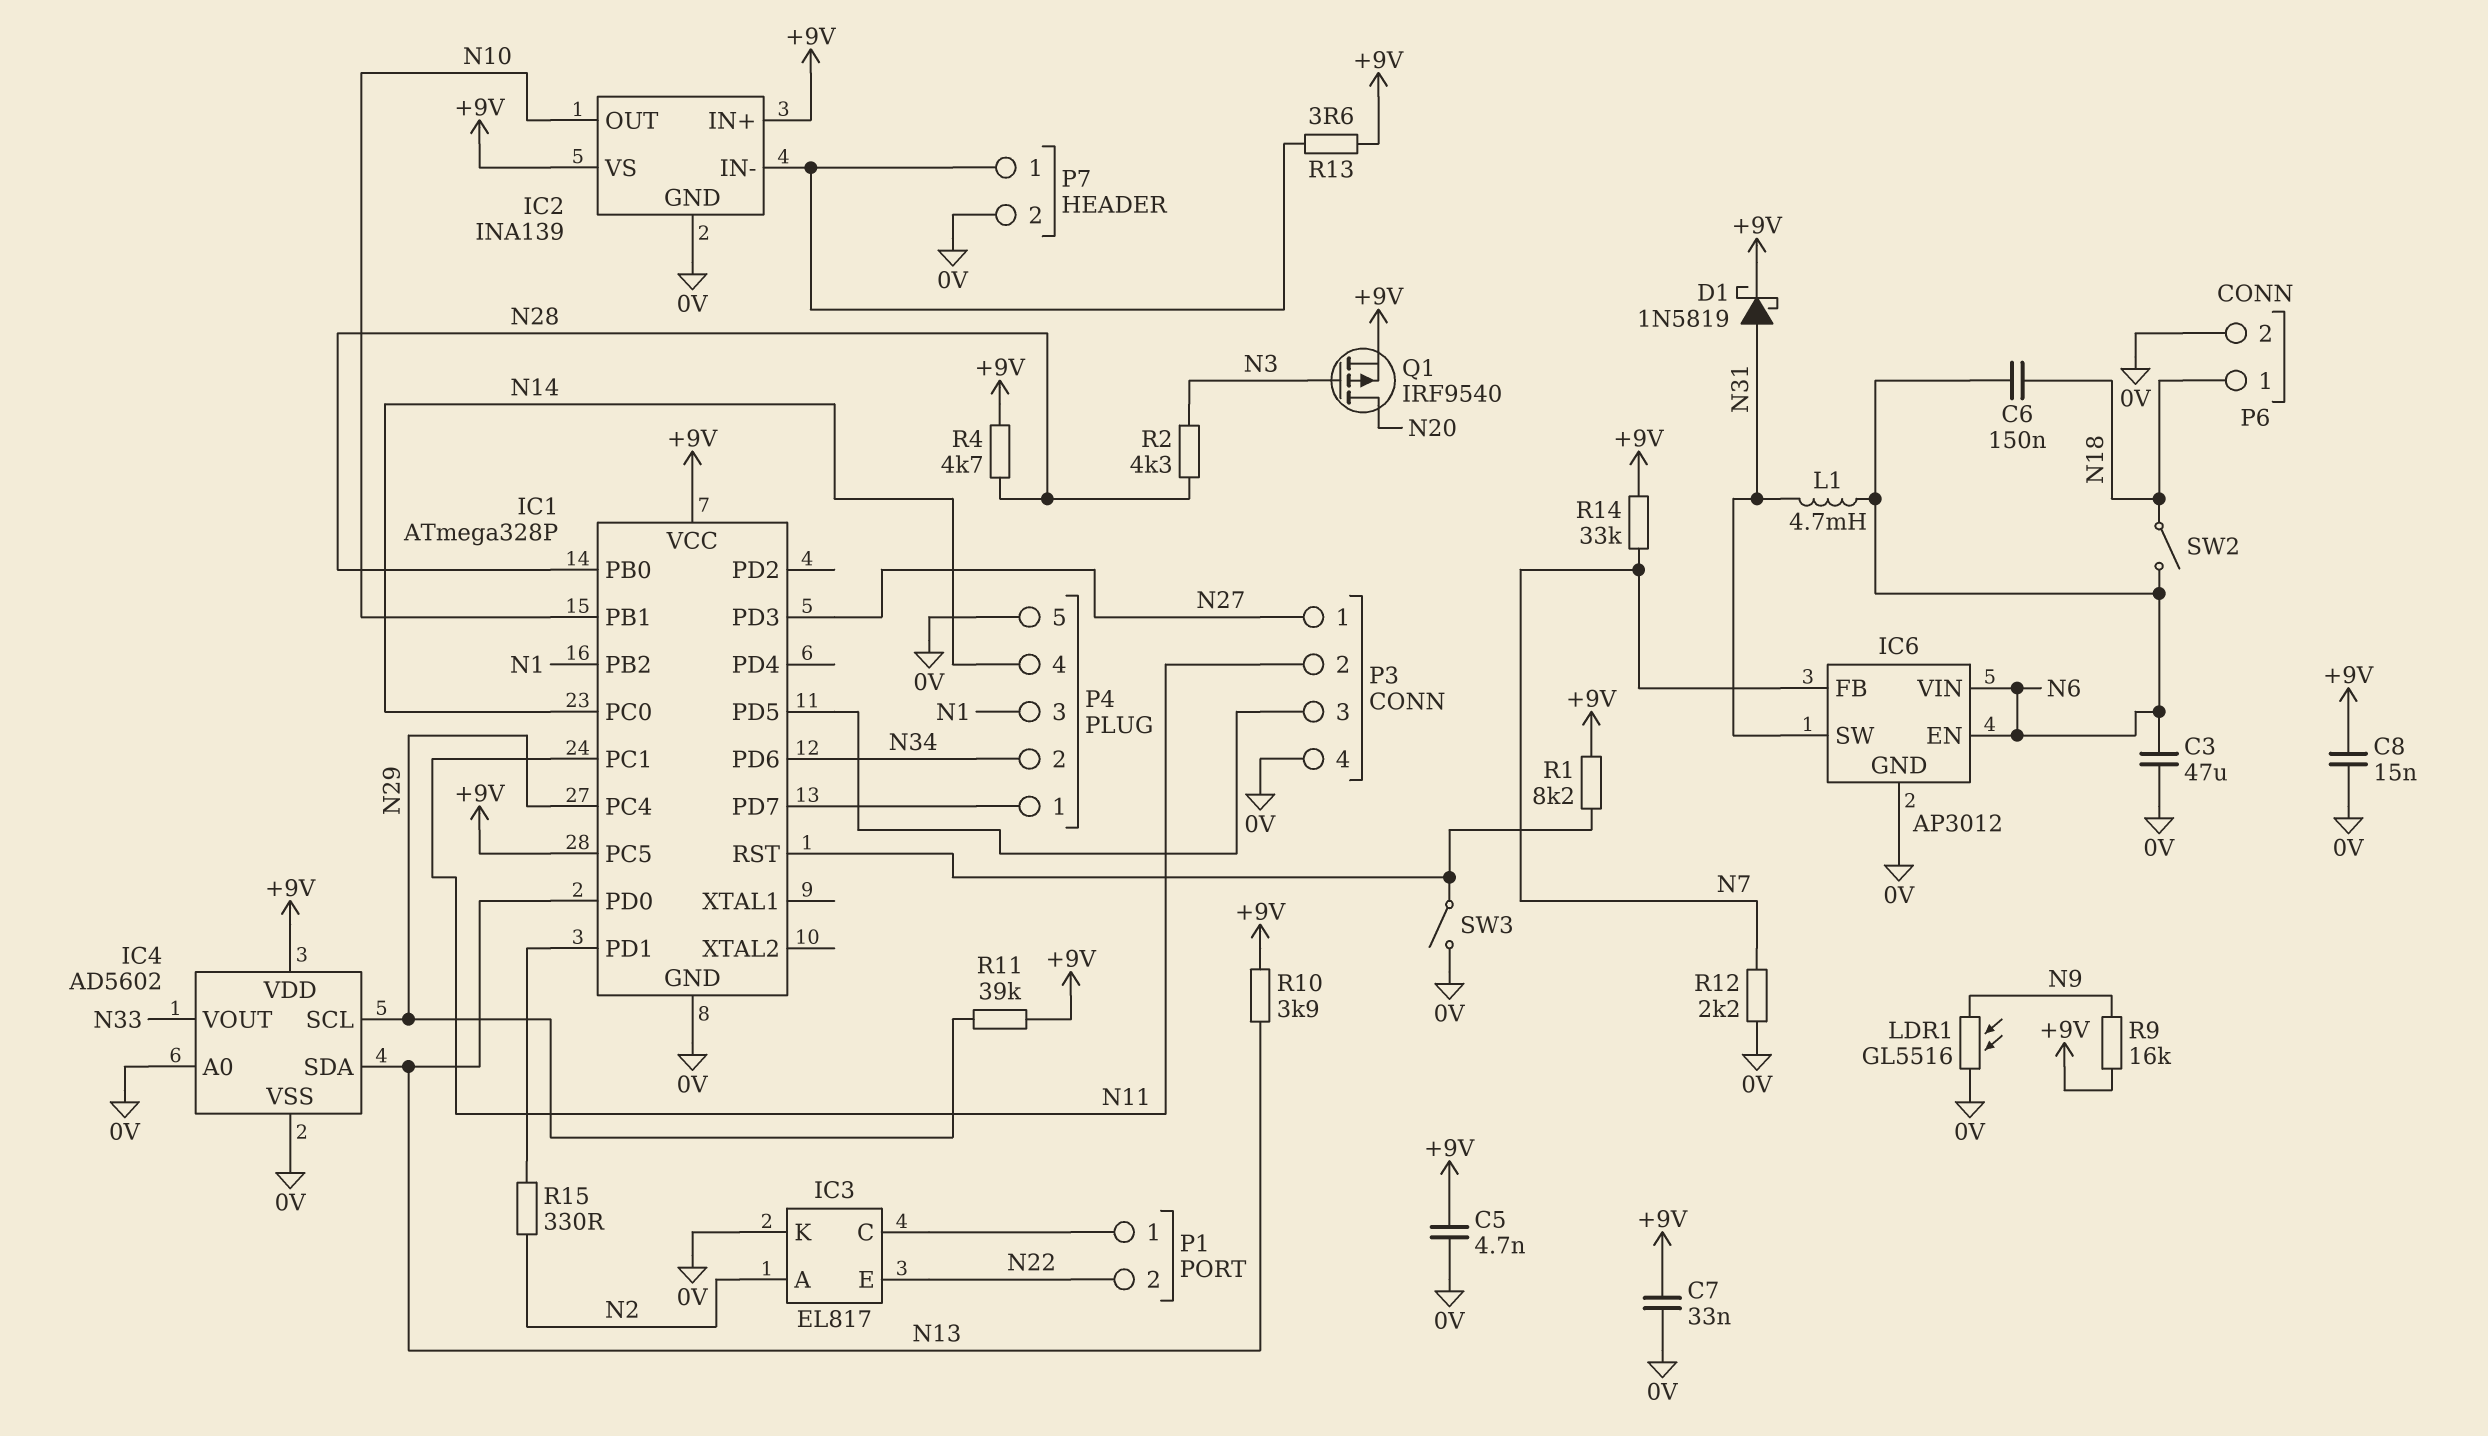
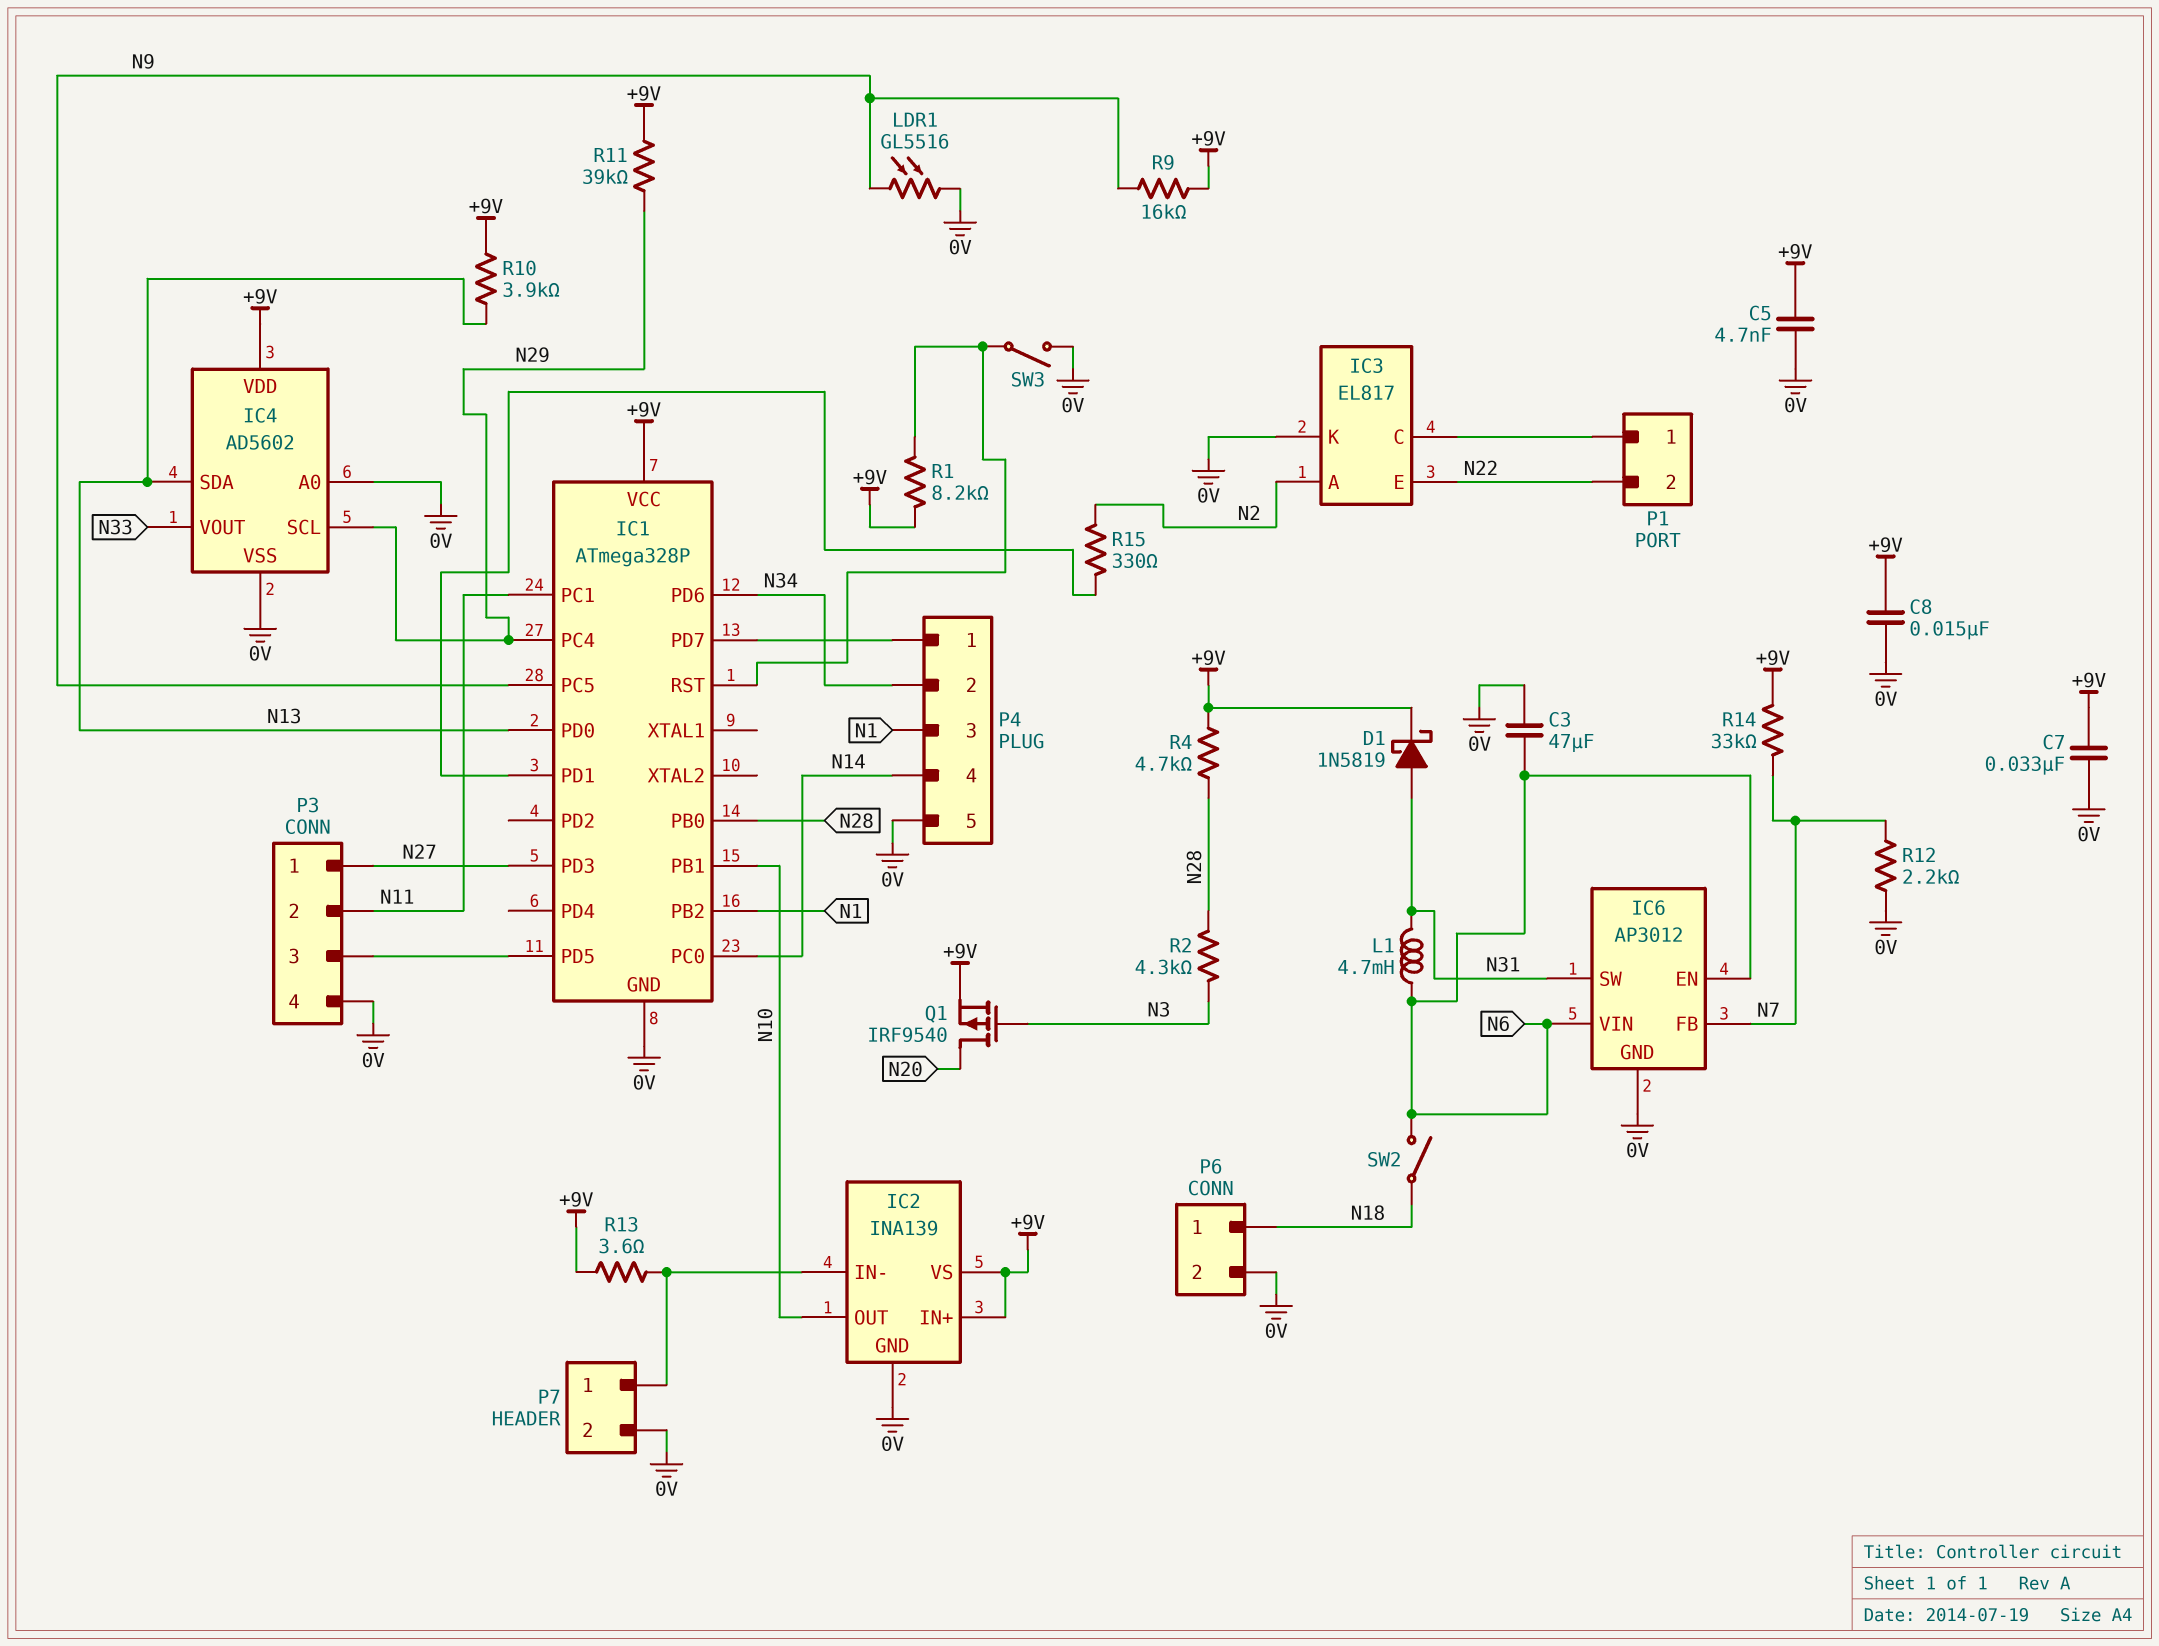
C6: 150nF (N6, N18) -> none
IC1 pin PC5: +9V -> N9

